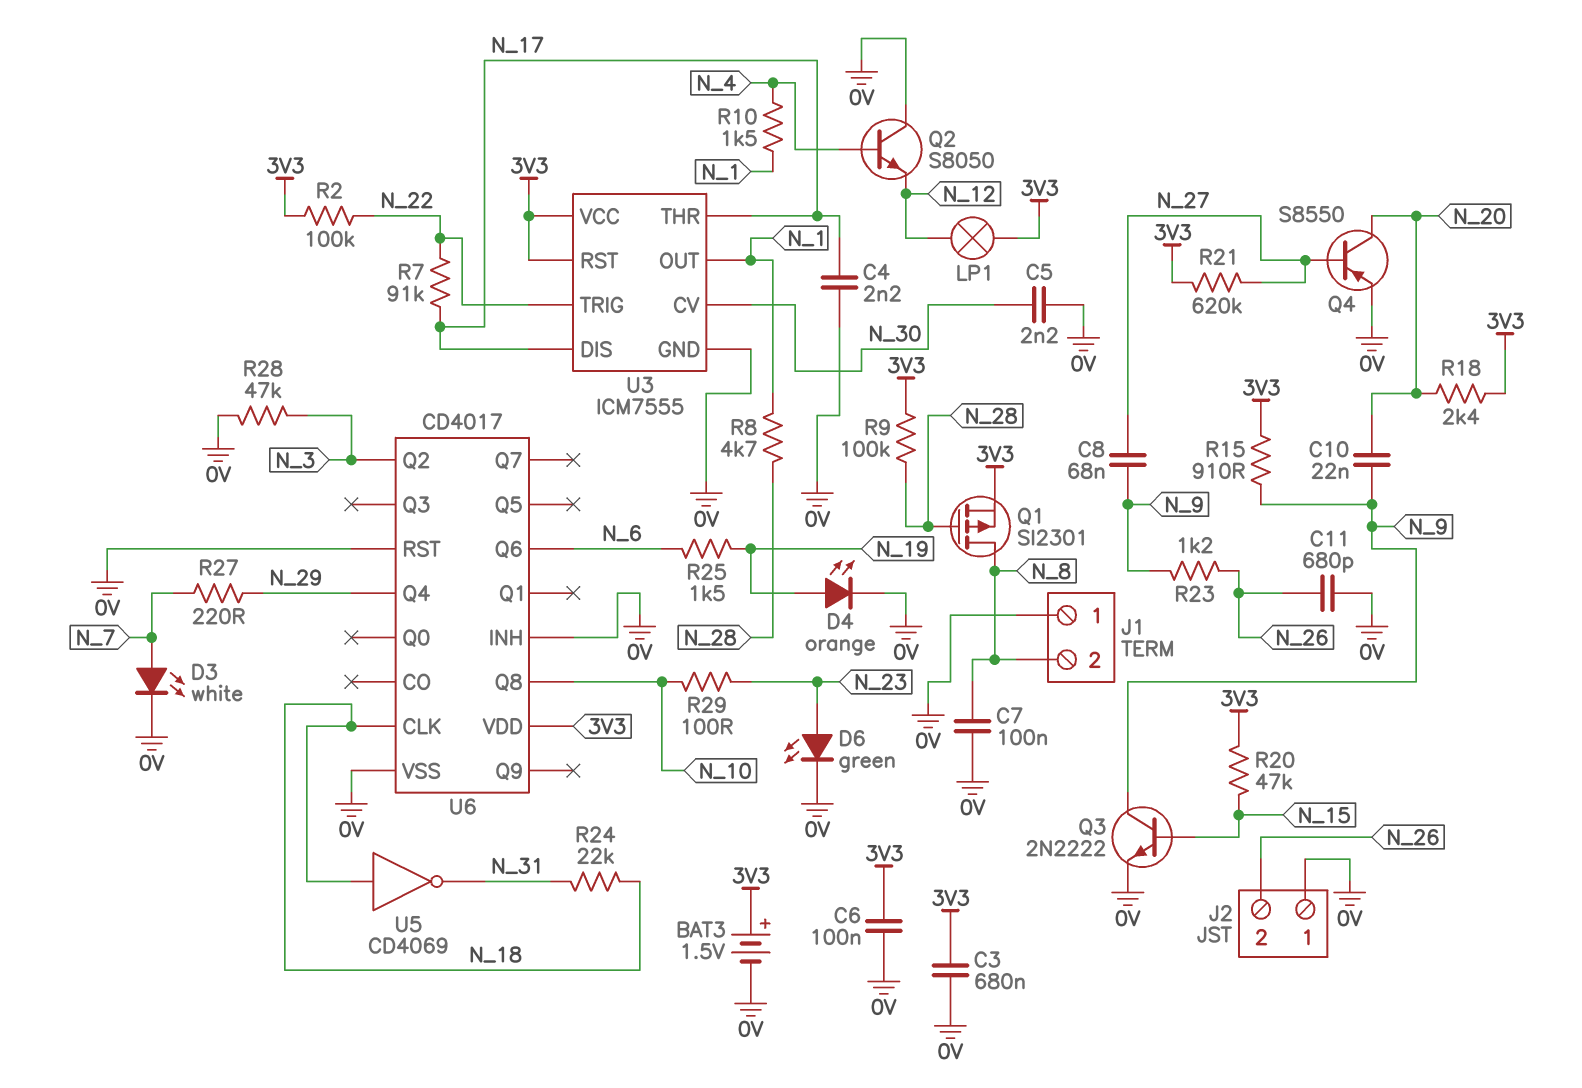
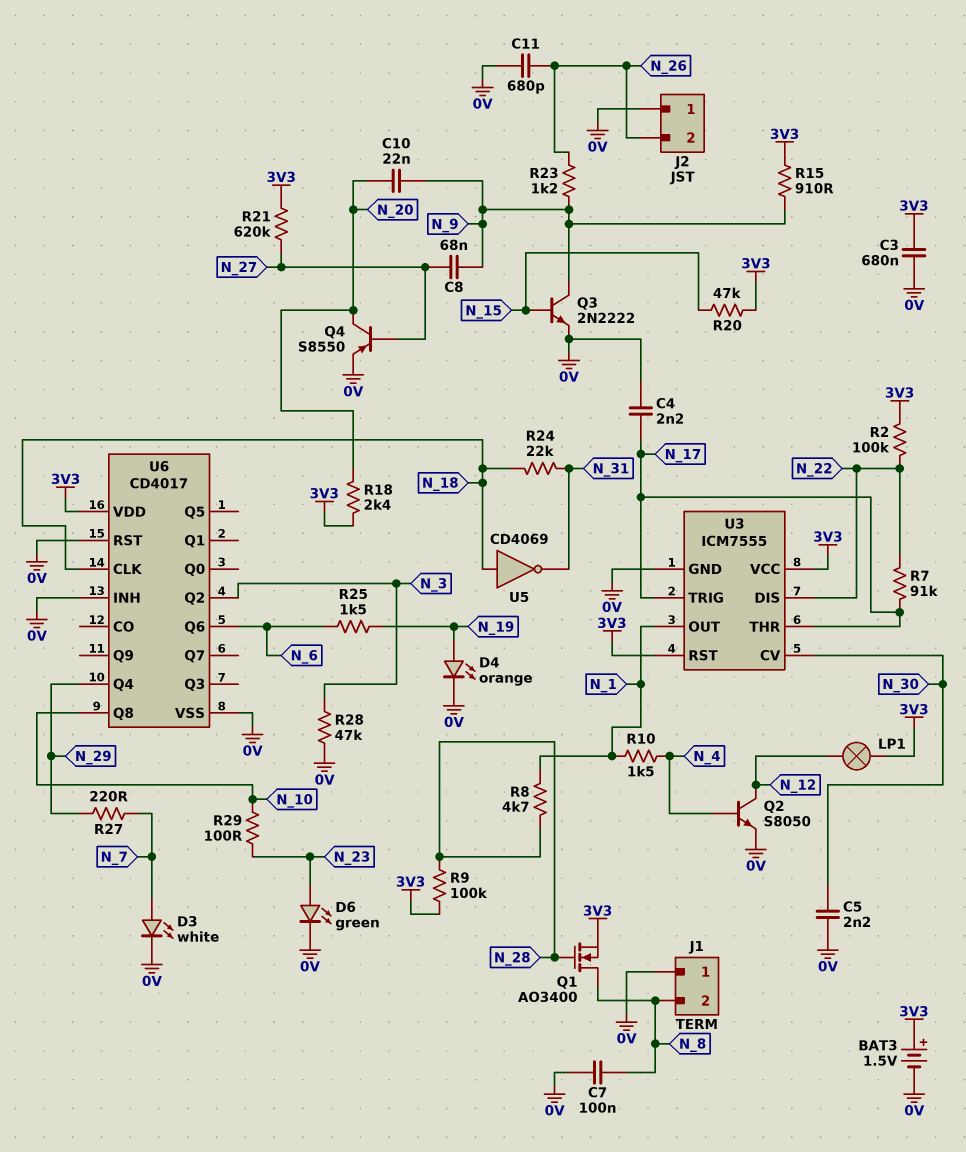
C6: 100nF (0V, 3V3) -> none
Q1: PMOS SI2301 (G N_28, D N_8, S 3V3) -> NMOS AO3400 (G N_28, D N_8, S 3V3)
Q2: NPN S8050 (B N_4, C 0V, E N_12) -> NPN S8050 (B N_4, C N_12, E 0V)
U3 pin DIS: N_17 -> N_22
U3 pin TRIG: N_22 -> N_17

